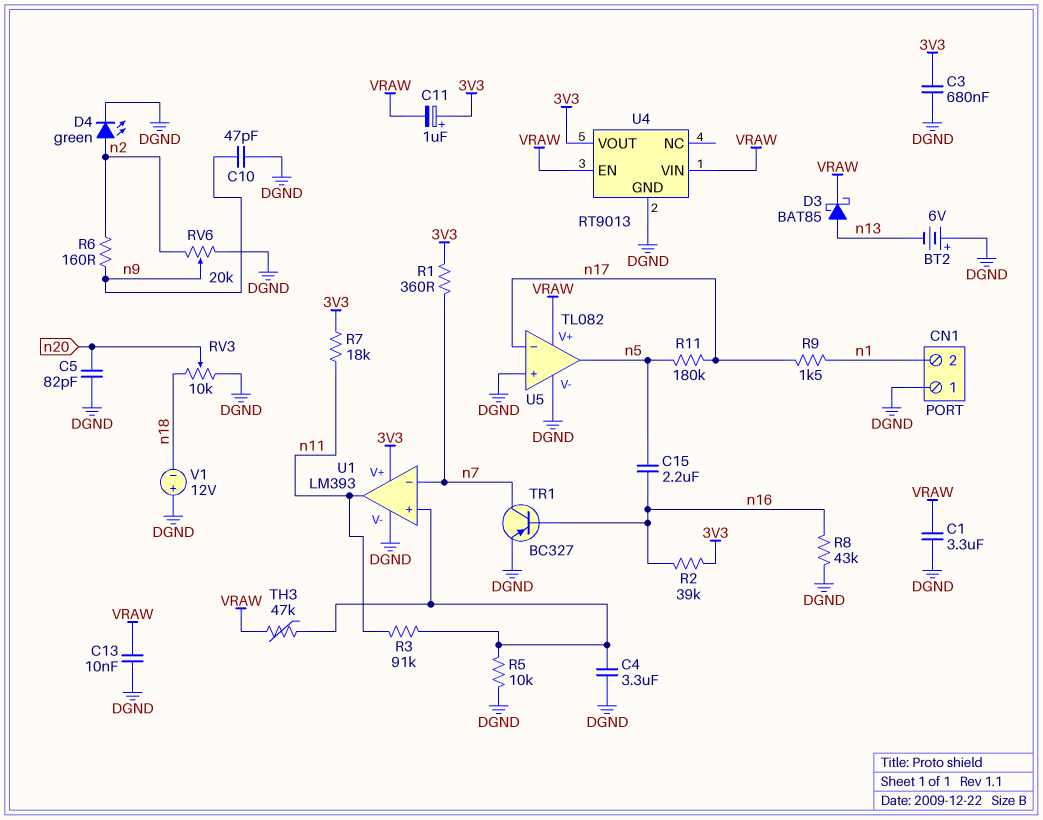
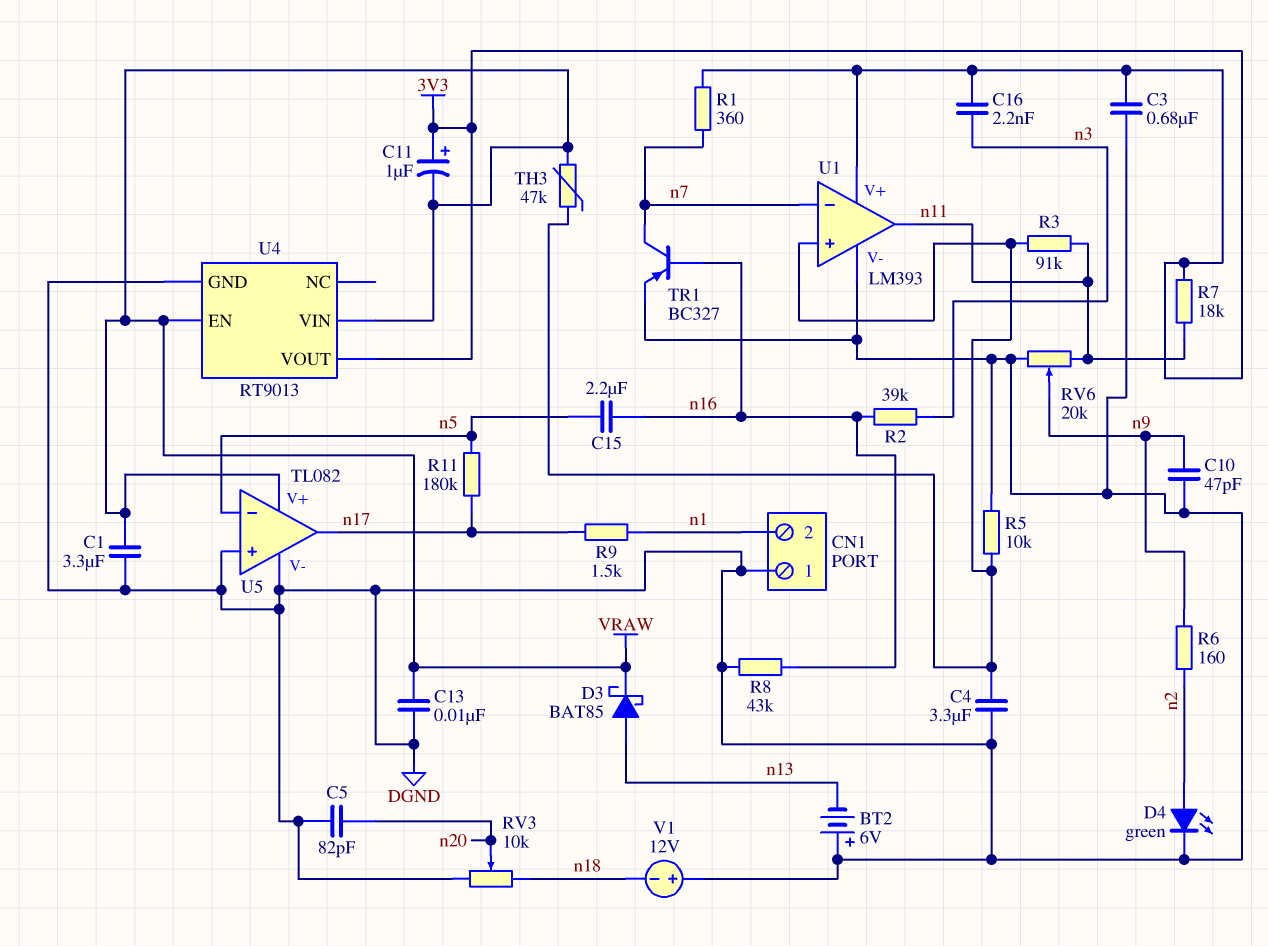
C16: none -> 2.2nF (3V3, n3)
R2: 39k (3V3, n16) -> 39k (n3, n16)
RV6: 20k (DGND, n2, wiper n9) -> 20k (DGND, n11, wiper n9)
U5 pin in-: n17 -> n5
U5 pin out: n5 -> n17

